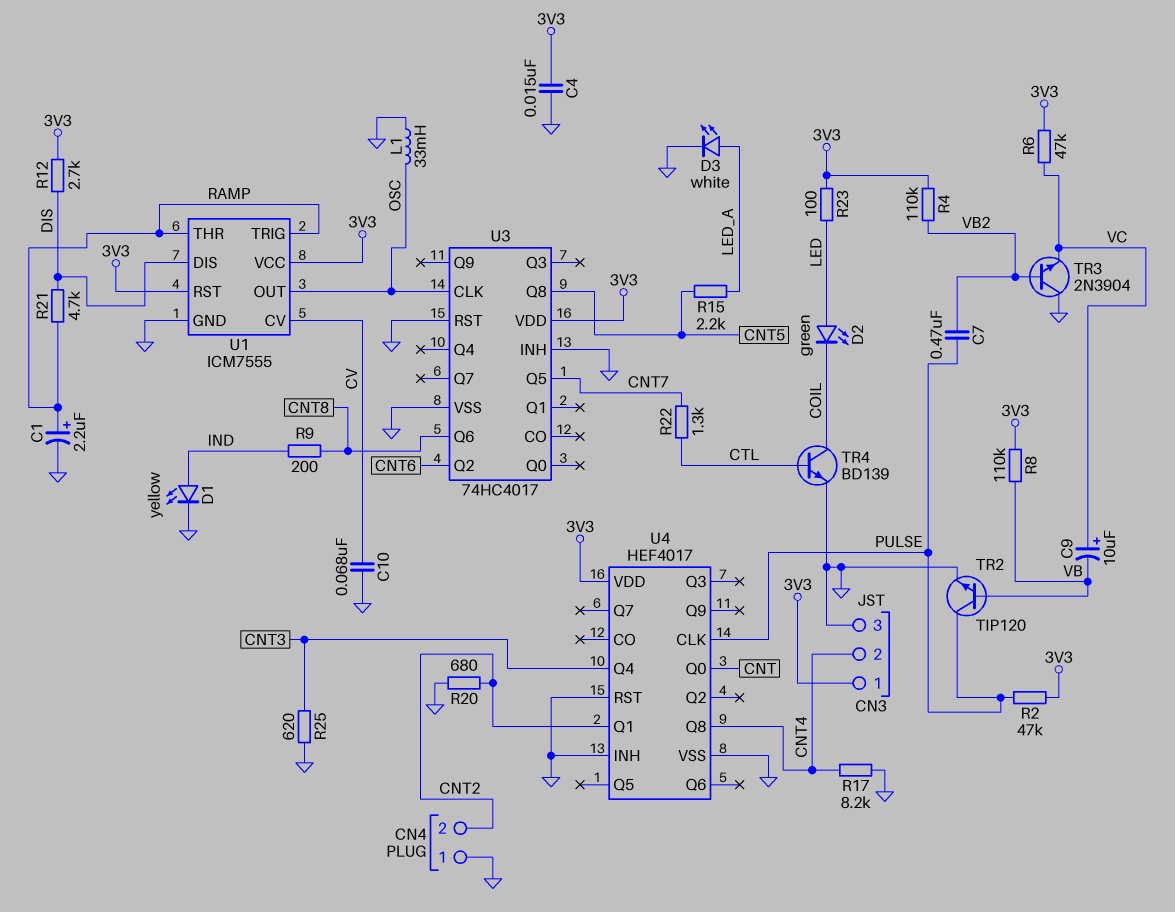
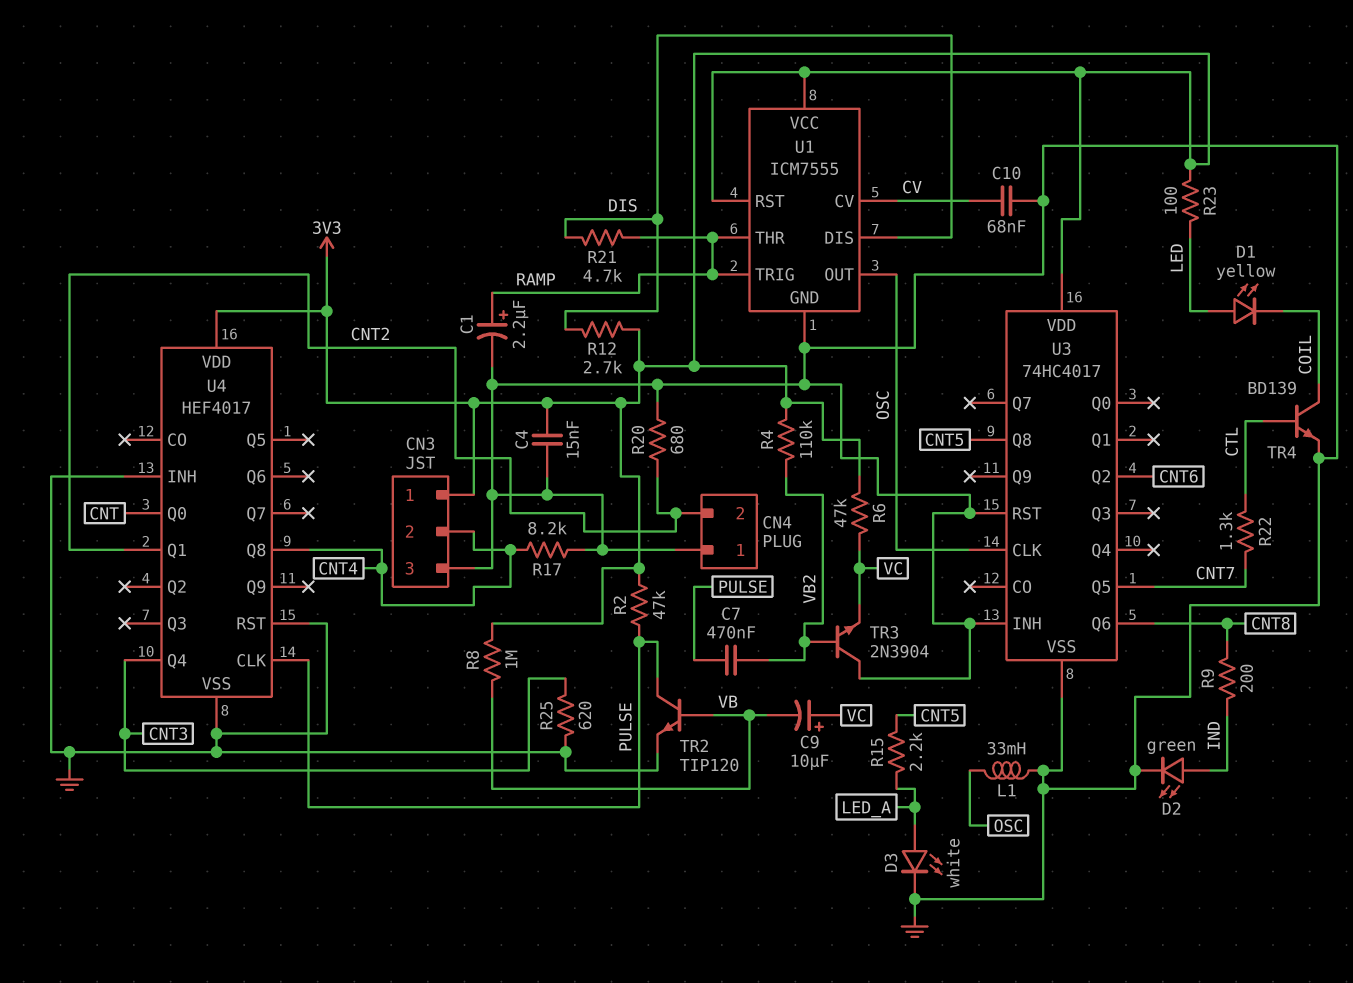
D1: LED yellow (A IND, K GND) -> LED yellow (A LED, K COIL)
D2: LED green (A LED, K COIL) -> LED green (A IND, K GND)
R8: 110k (3V3, VB) -> 1M (3V3, VB)

